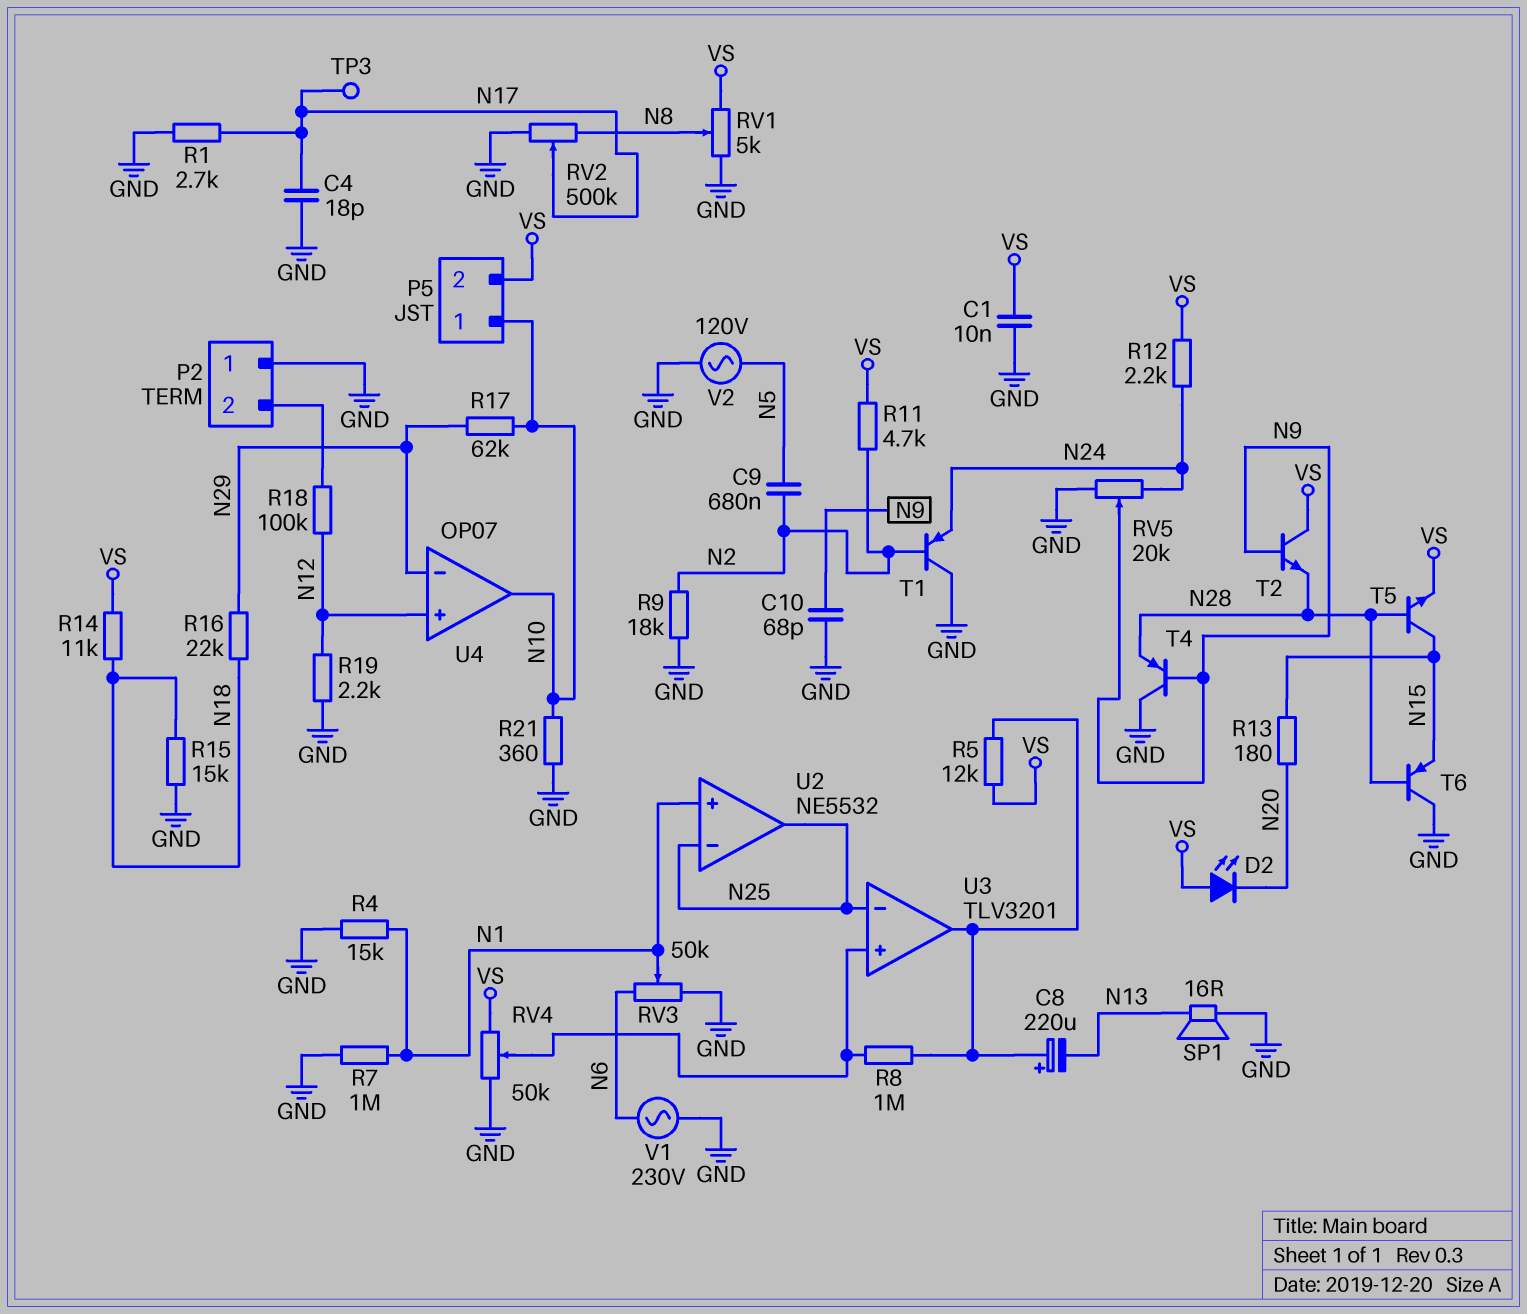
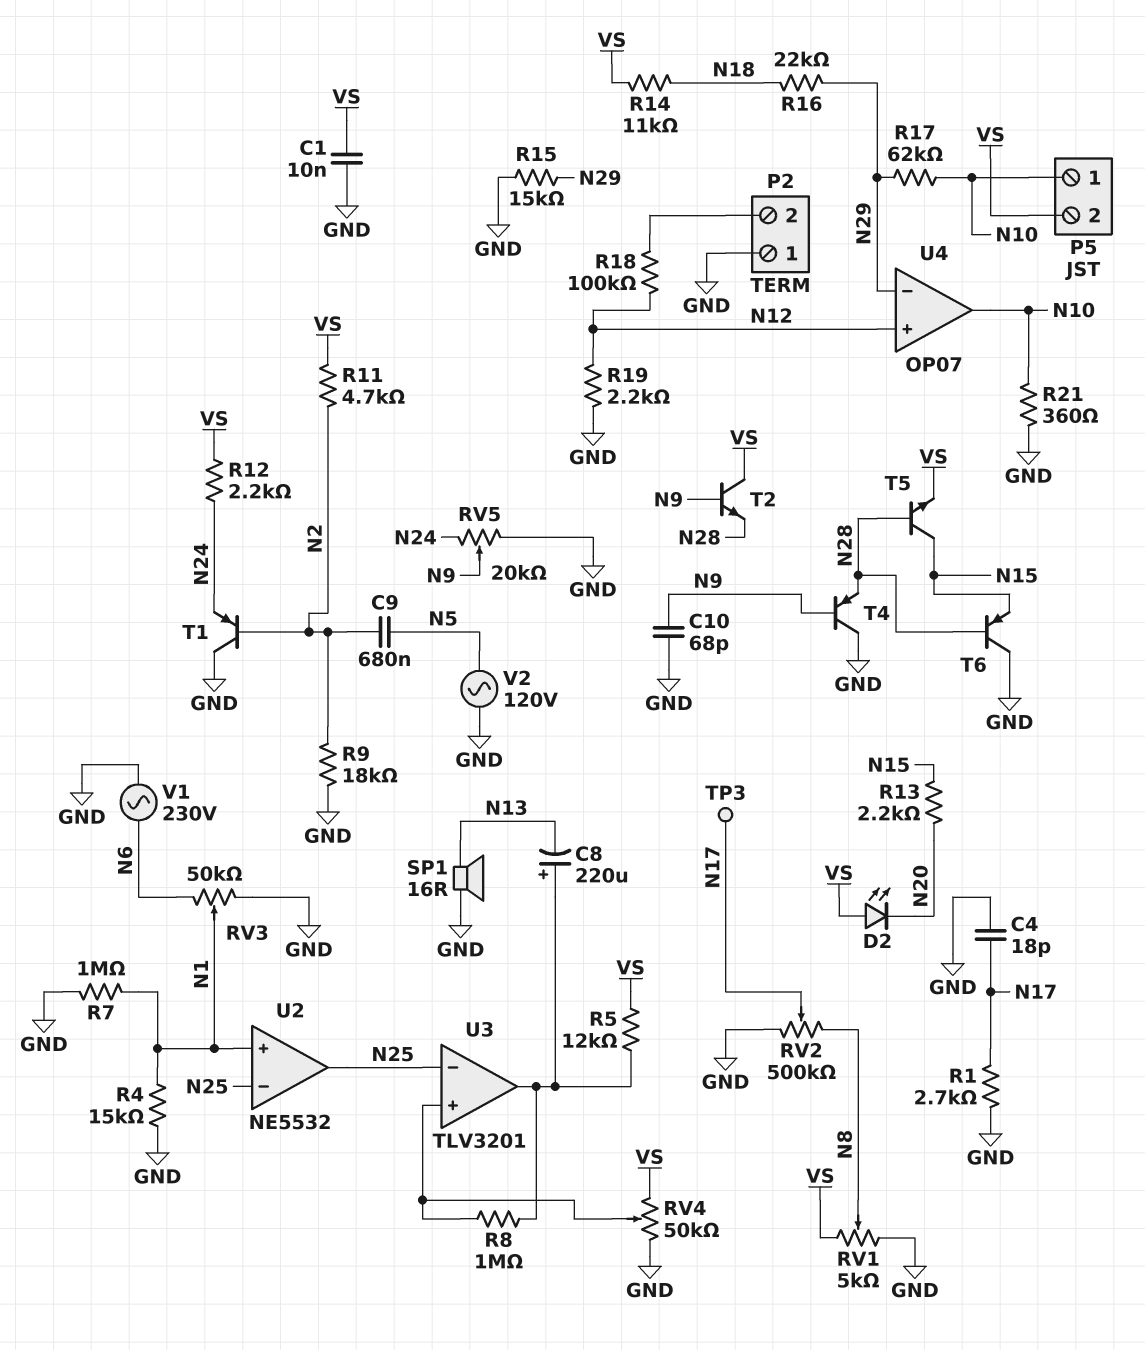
R13: 180 (N15, N20) -> 2.2k (N15, N20)
R15: 15k (GND, N18) -> 15k (GND, N29)

